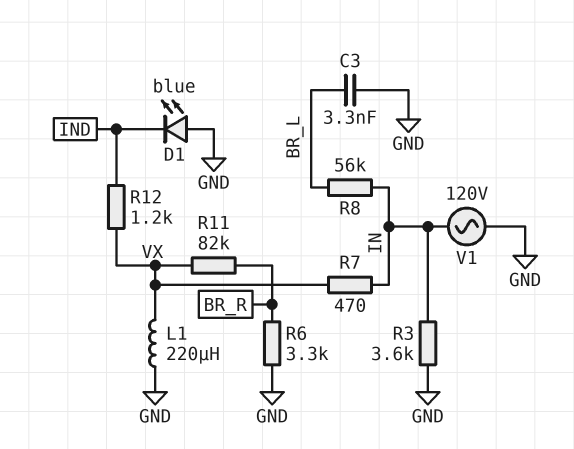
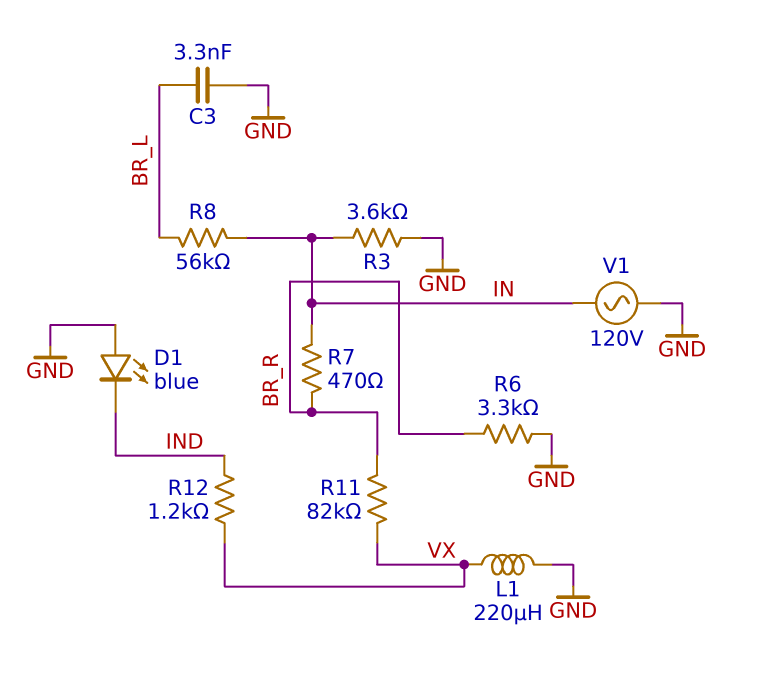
R7: 470 (IN, VX) -> 470 (BR_R, IN)

